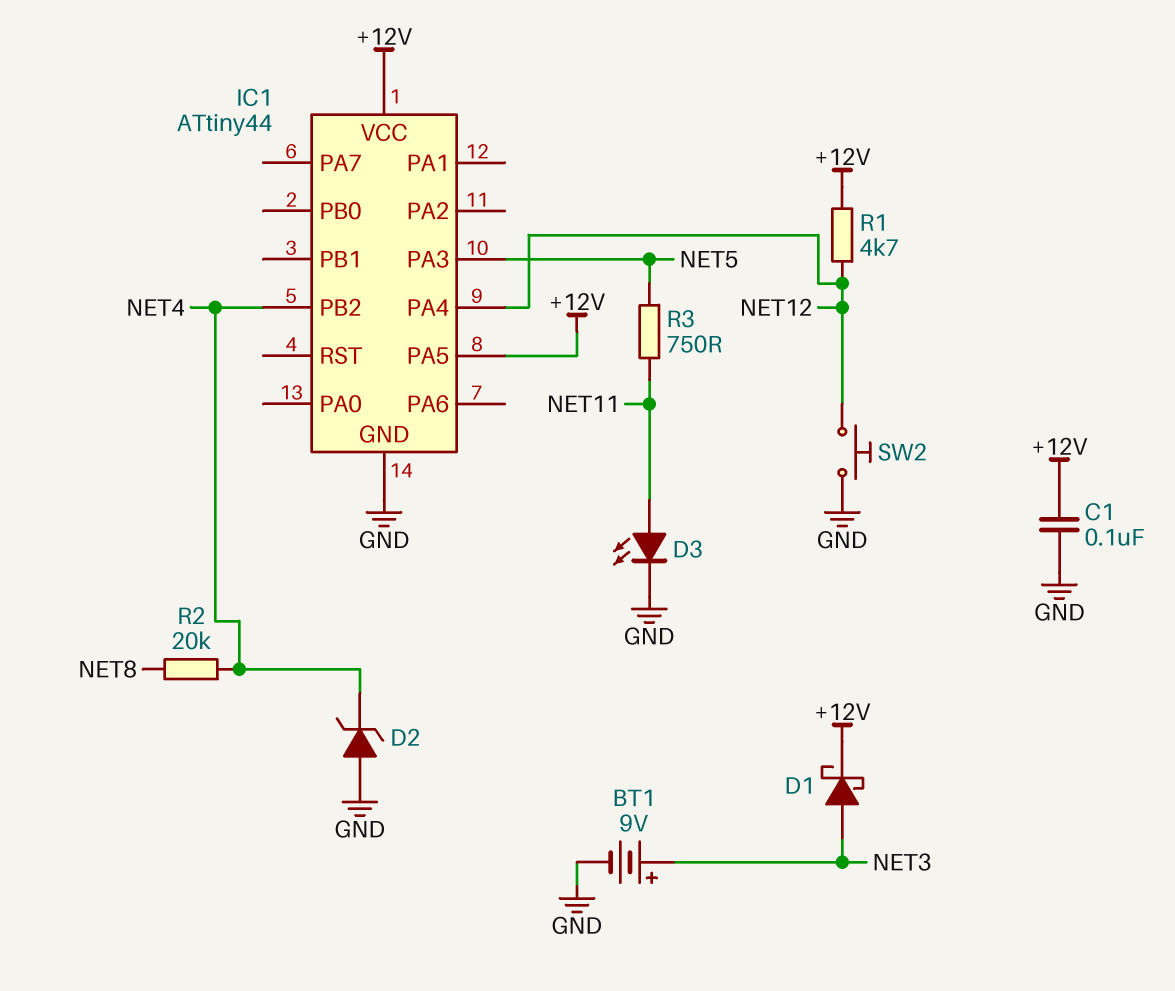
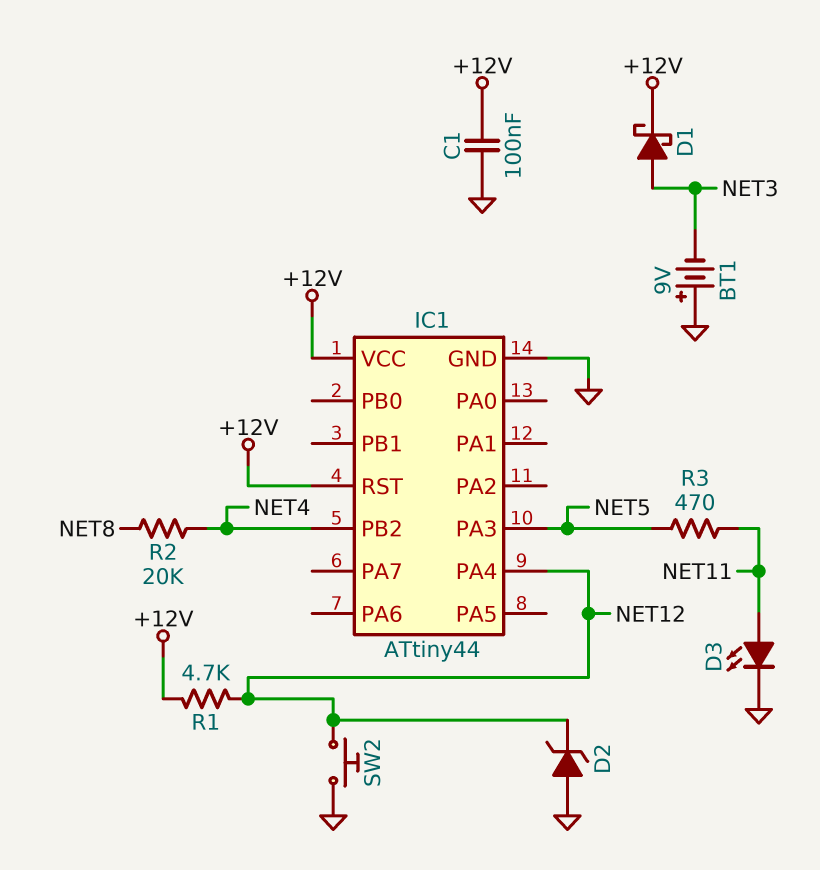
BT1: 9V (plus NET3, minus GND) -> 9V (plus GND, minus NET3)
D2: zener (A GND, K NET4) -> zener (A GND, K NET12)
IC1 pin PA5: +12V -> none
IC1 pin RST: none -> +12V
R3: 750 (NET5, NET11) -> 470 (NET5, NET11)

